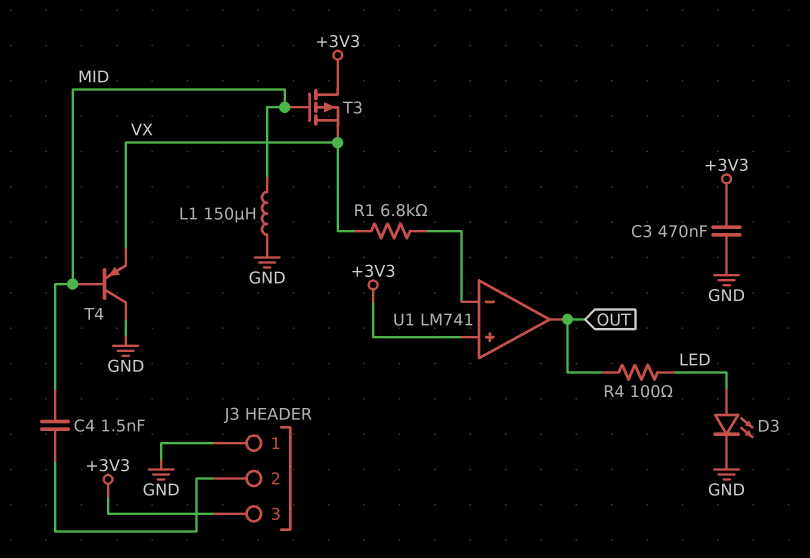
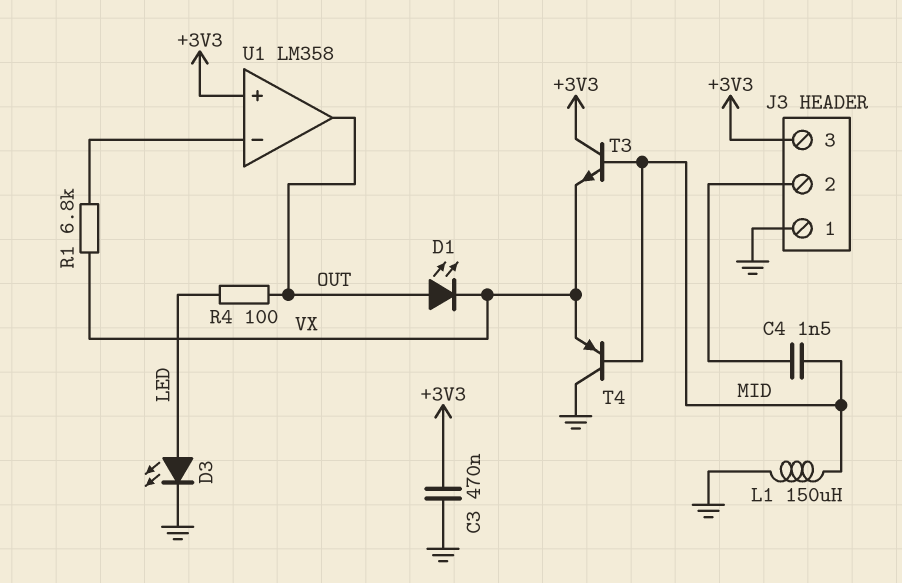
D1: none -> LED (A OUT, K VX)
T3: PMOS (G MID, D +3V3, S VX) -> NPN (B MID, C +3V3, E VX)
U1: LM741 -> LM358

